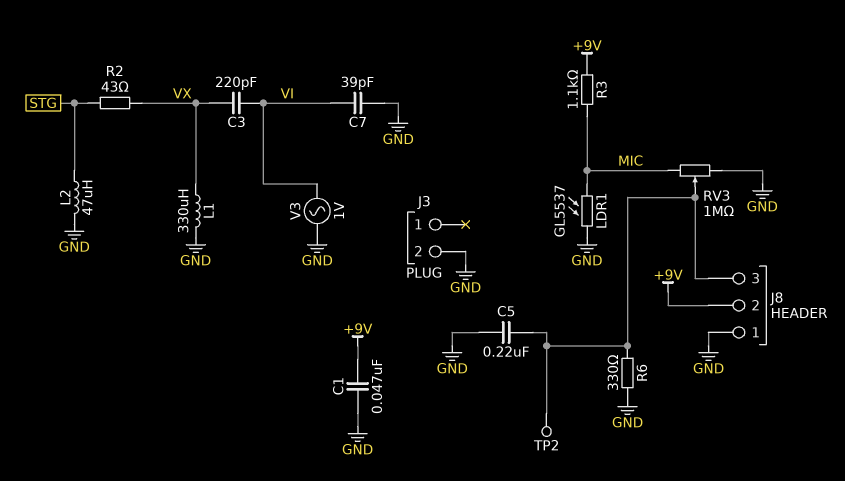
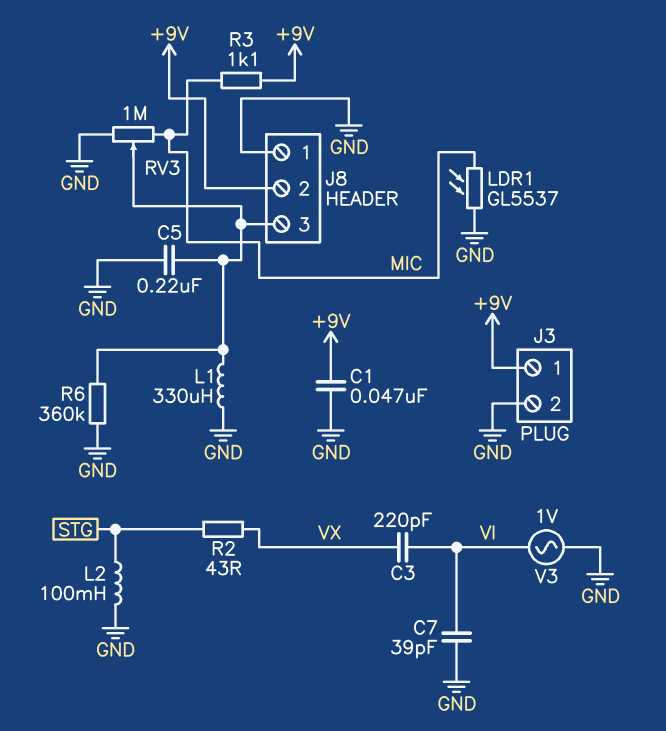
J3 pin 1: none -> +9V
L1: 330uH (GND, VX) -> 330uH (GND, J8/3)
L2: 47uH (GND, STG) -> 100mH (GND, STG)
R6: 330 (GND, J8/3) -> 360k (GND, J8/3)
TP2: test point (J8/3) -> none

